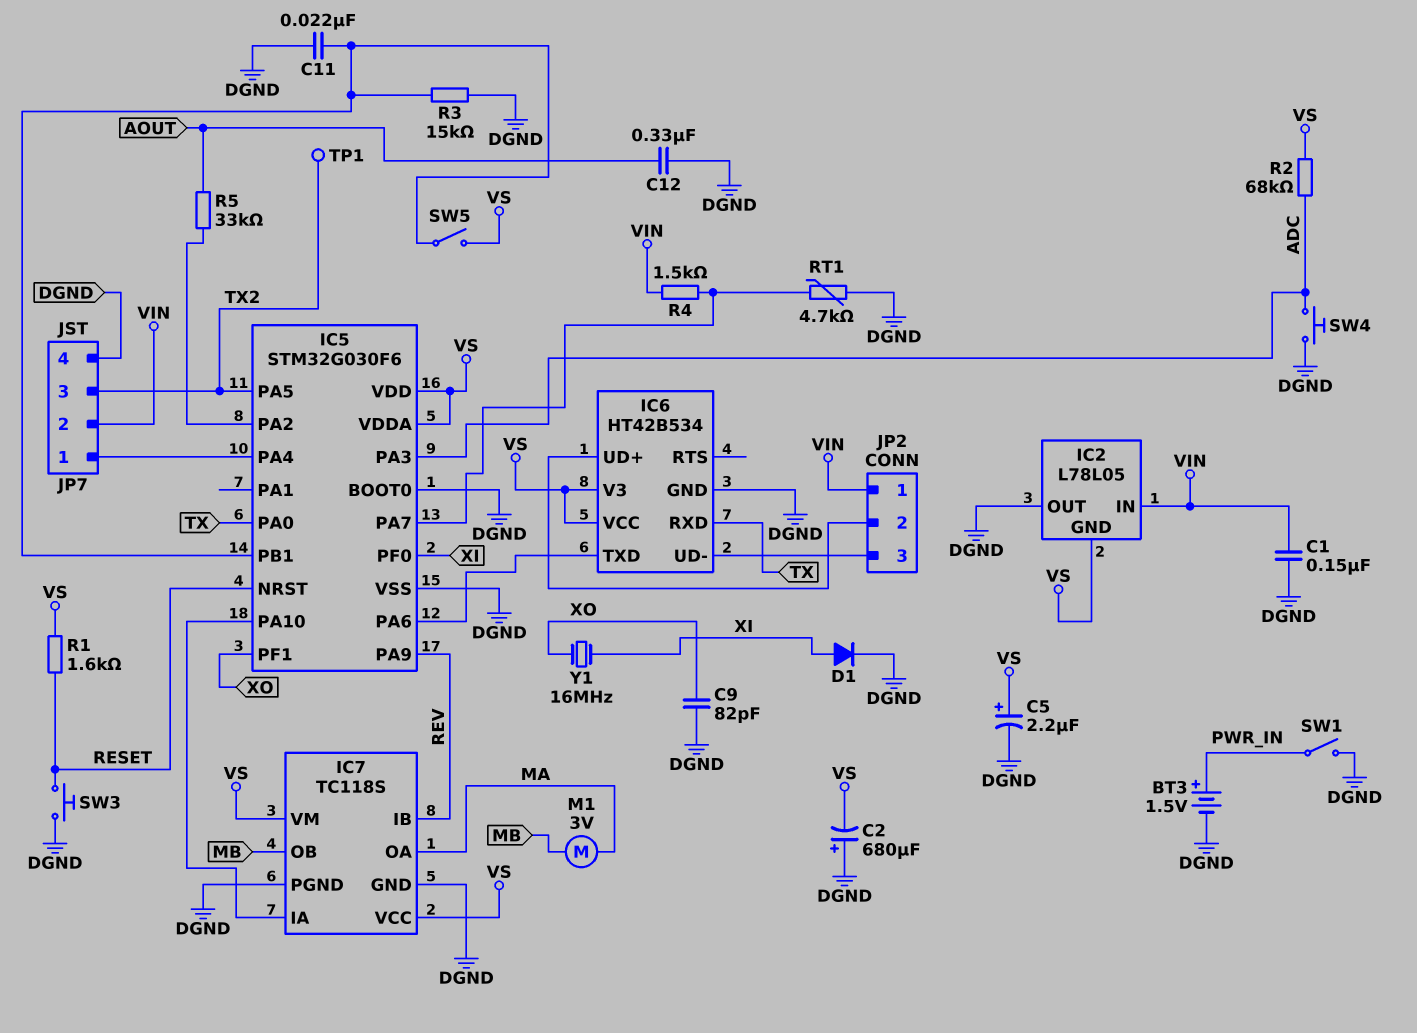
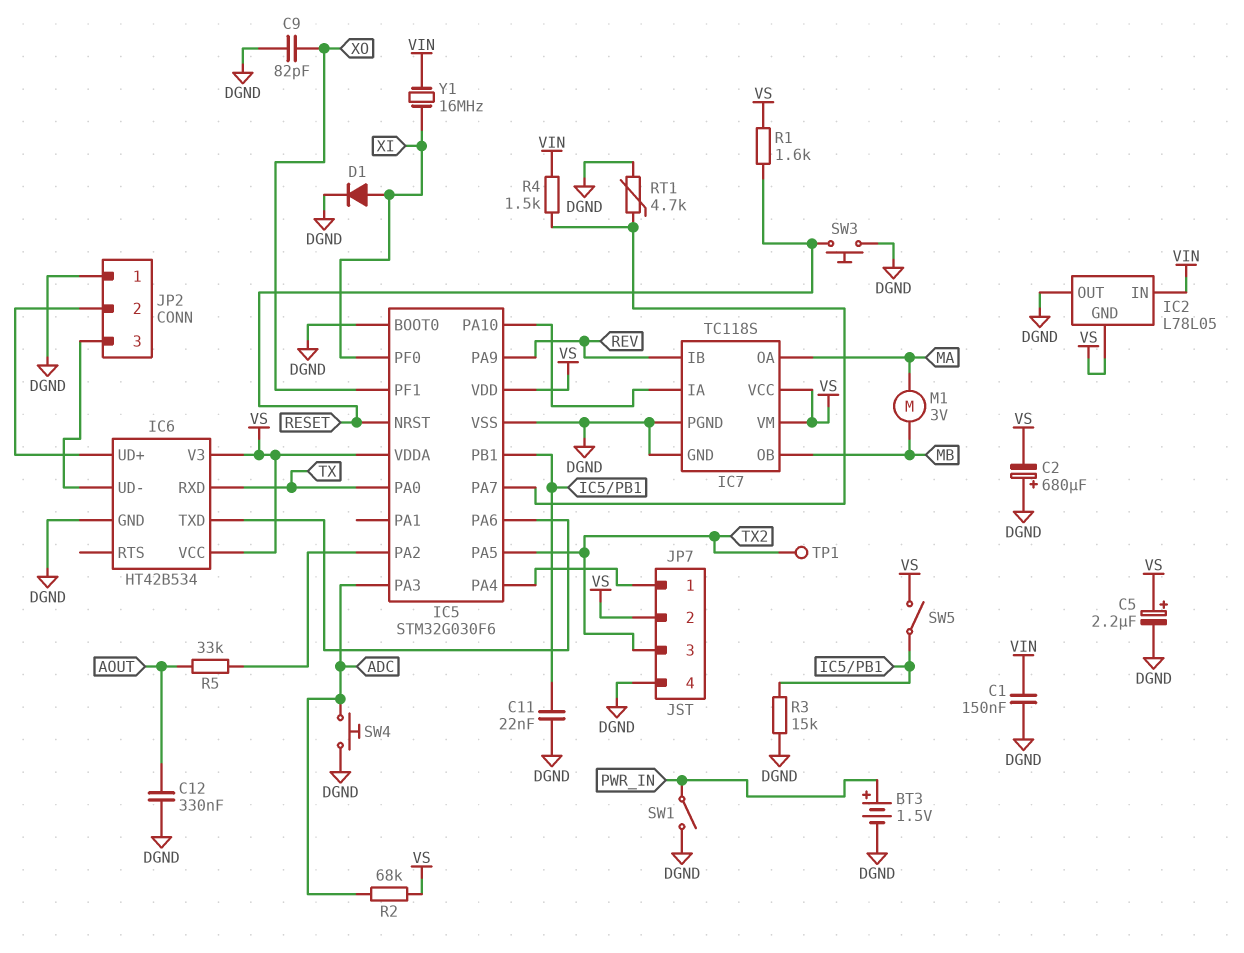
JP2 pin 1: VIN -> DGND
JP7 pin 2: VIN -> VS
Y1: 16MHz (XI, XO) -> 16MHz (VIN, XI)

